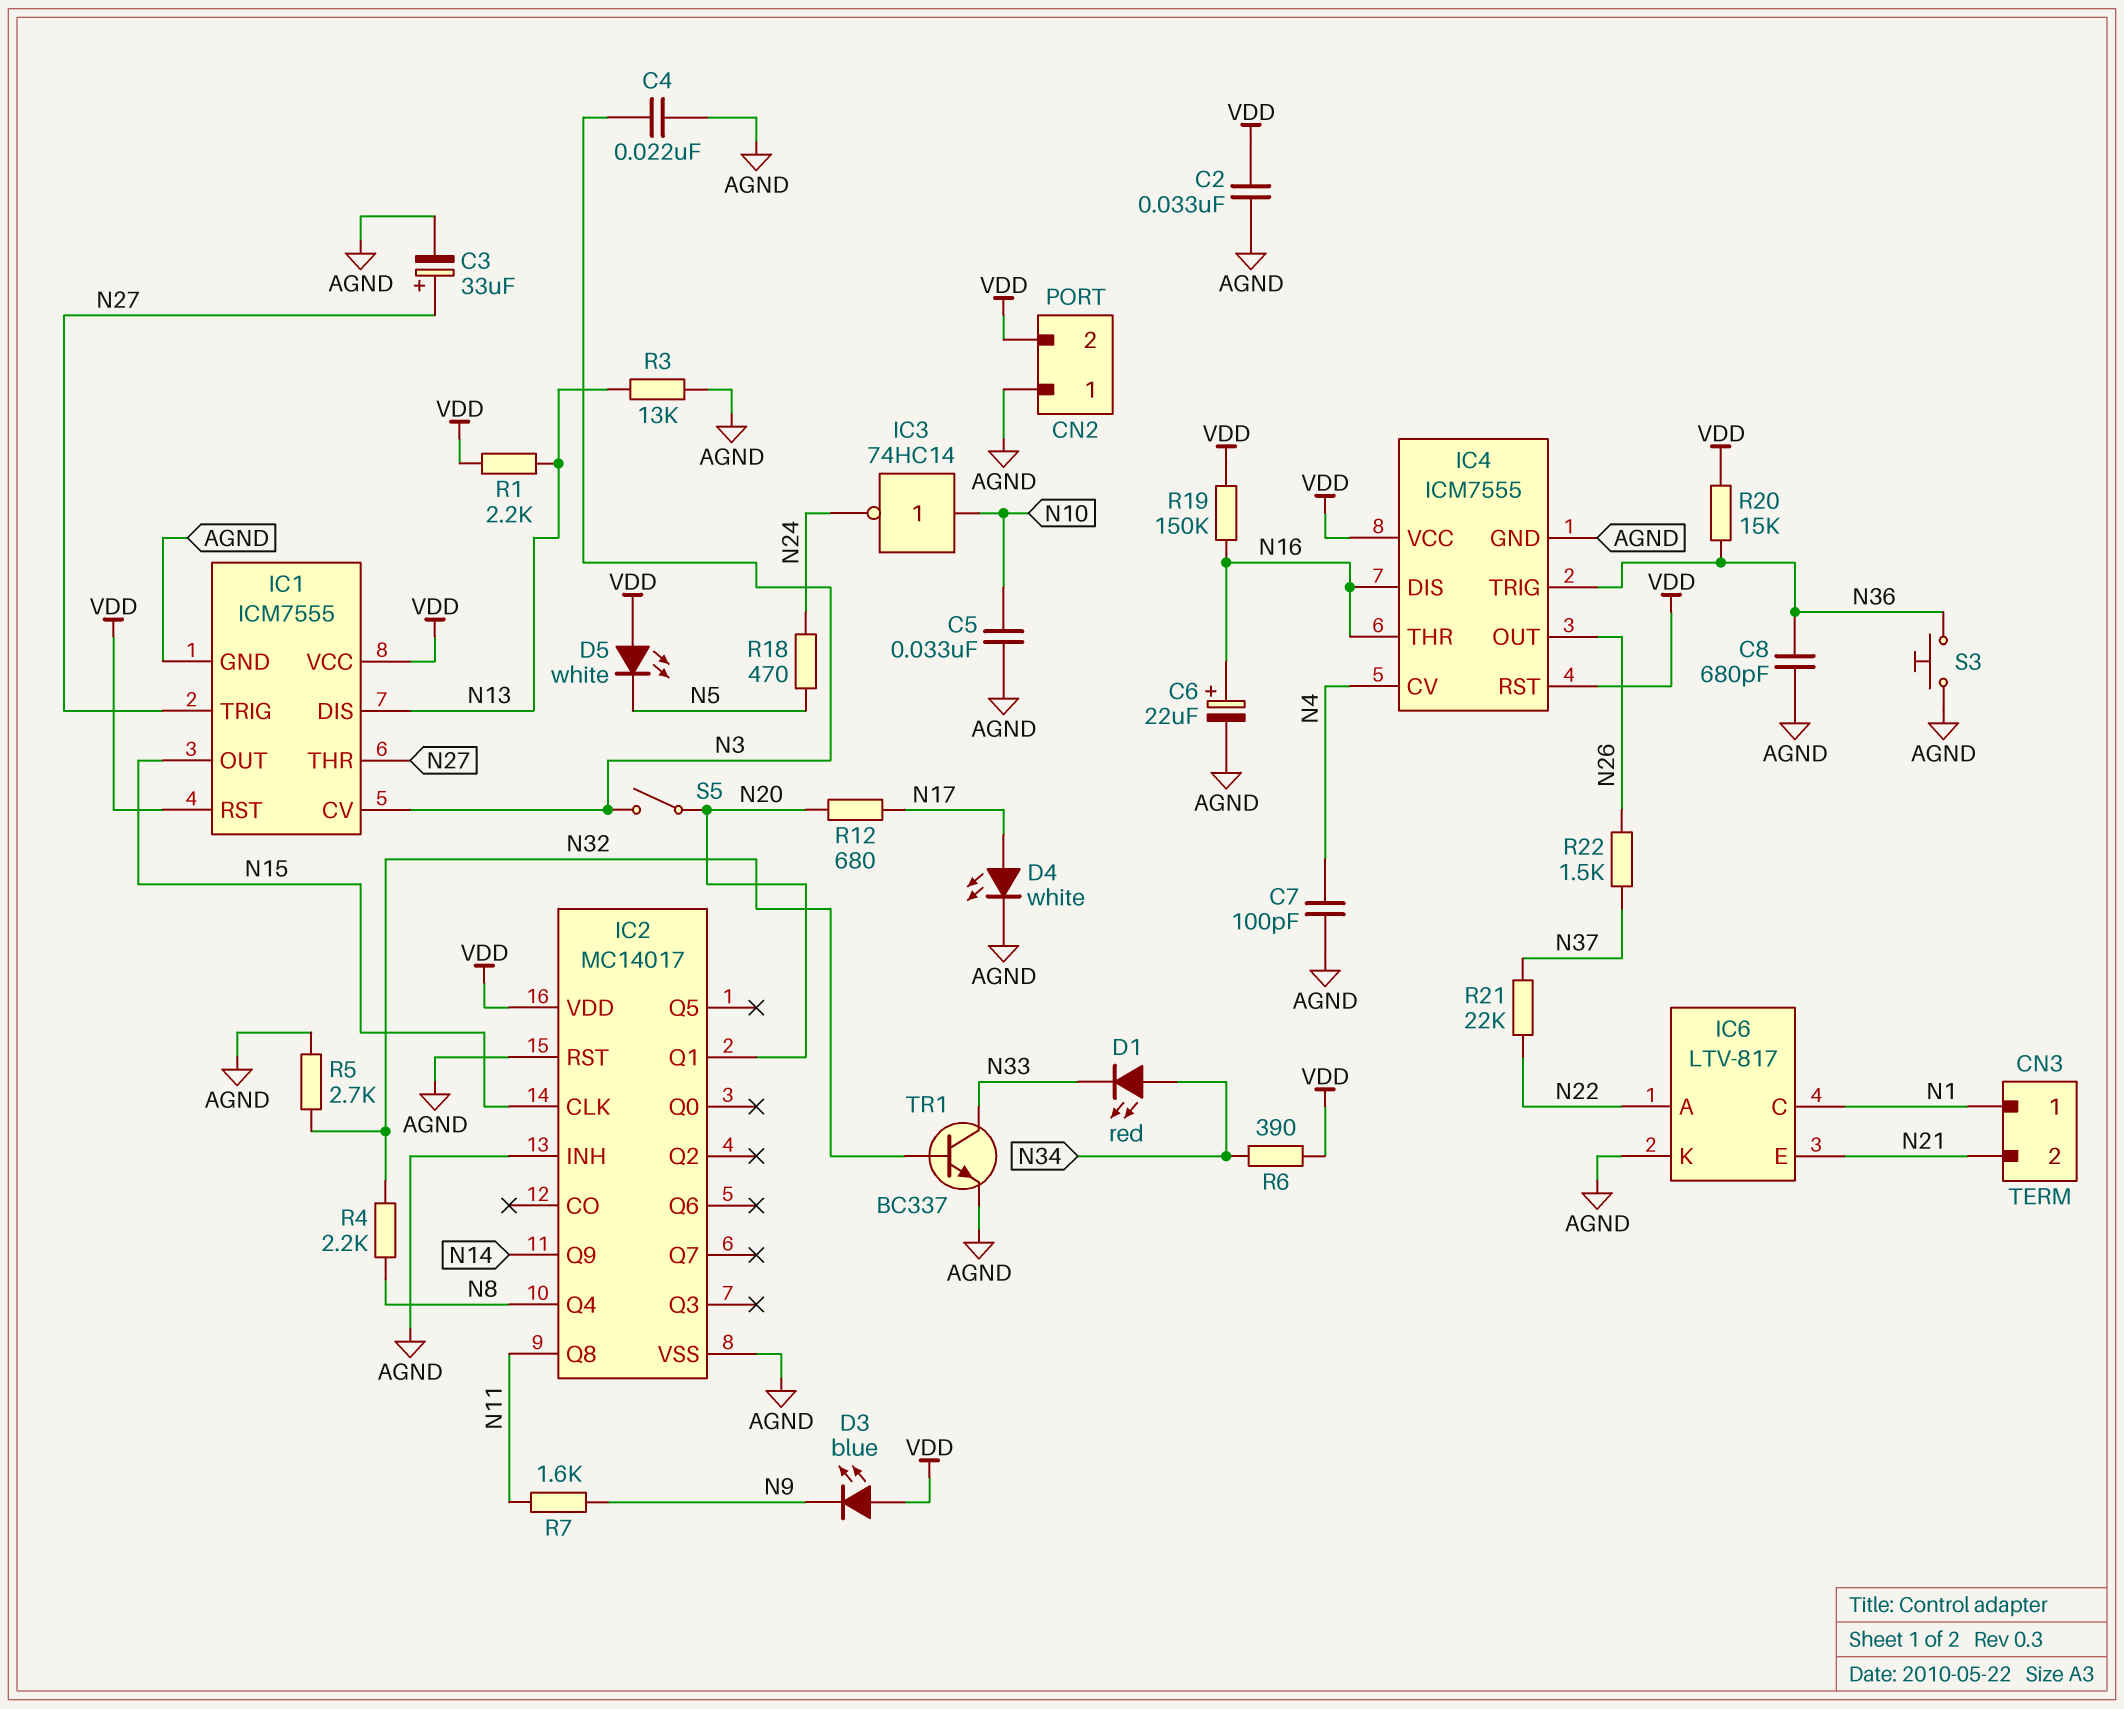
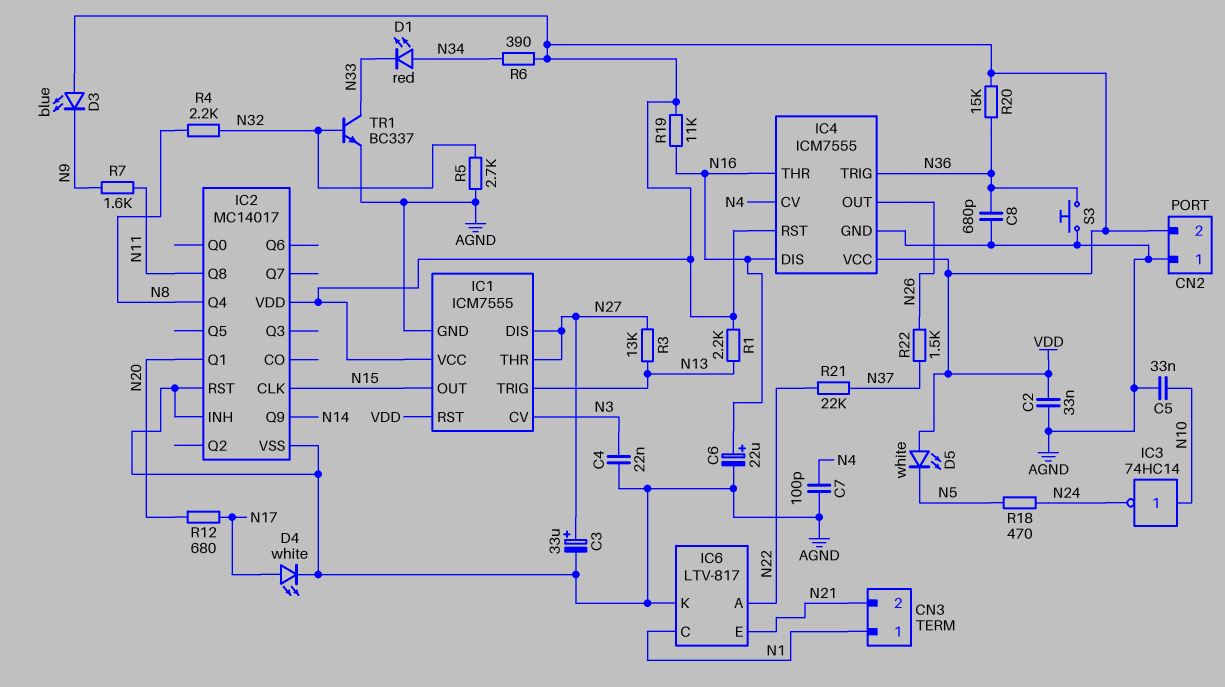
IC1 pin DIS: N13 -> N27
IC1 pin TRIG: N27 -> N13
R3: 13k (AGND, N13) -> 13k (N13, N27)
R19: 150k (N16, VDD) -> 11k (N16, VDD)
S5: switch (N3, N20) -> none

